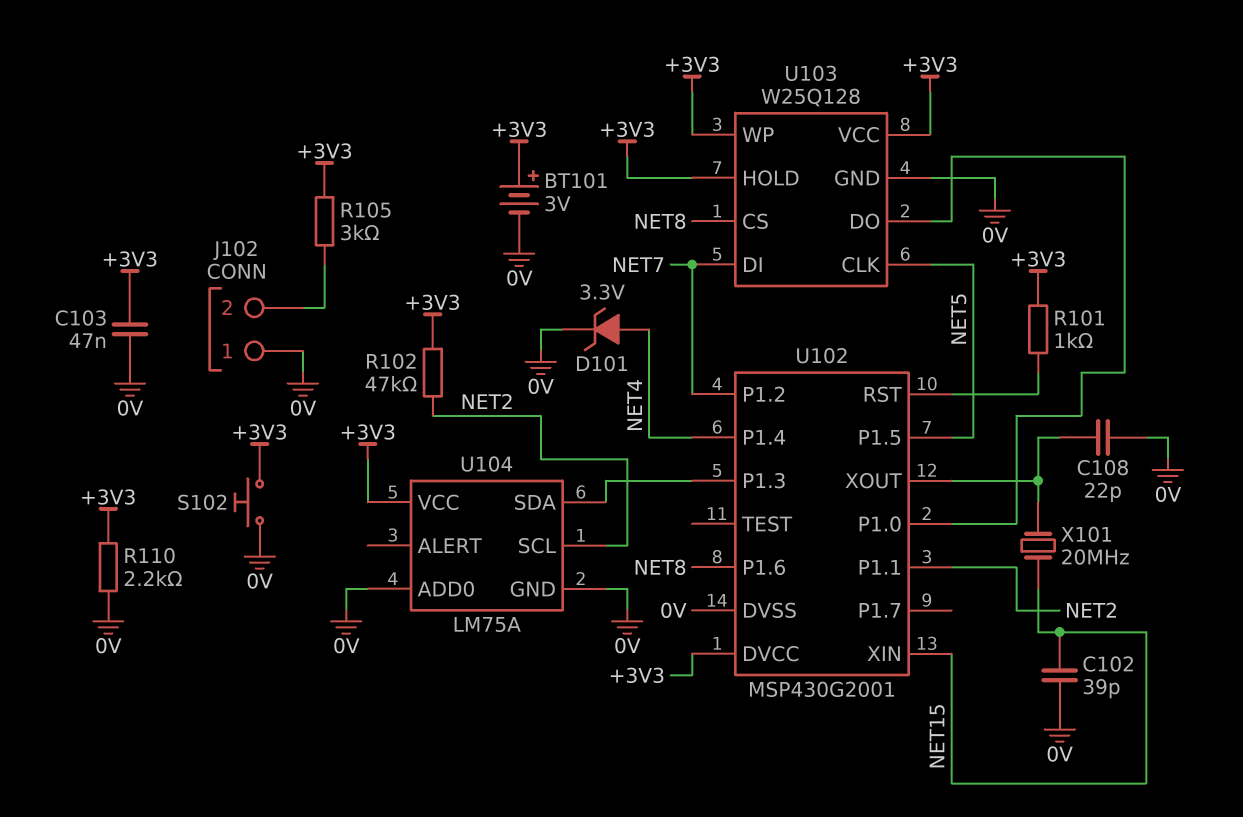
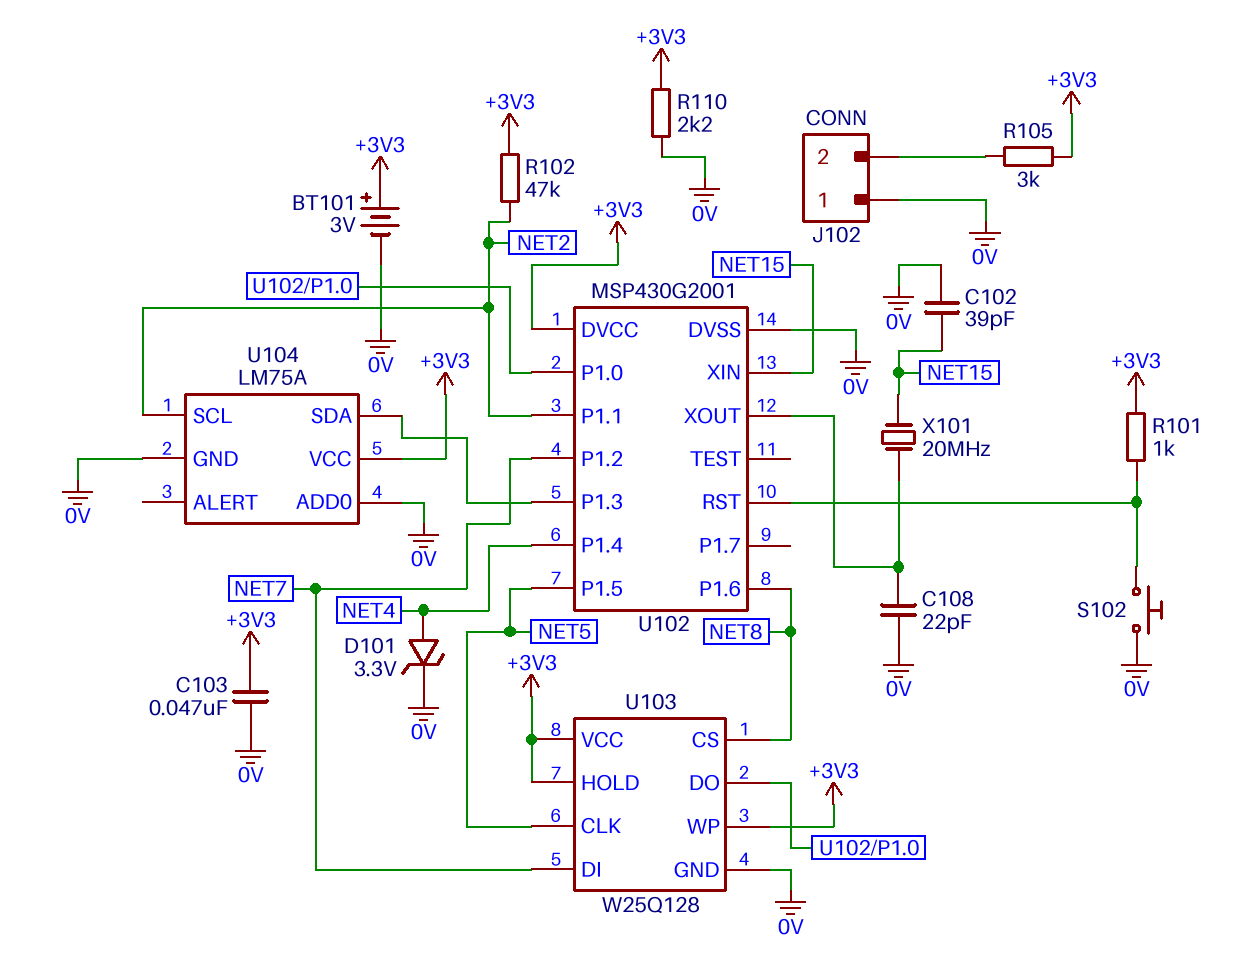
S102: button (+3V3, 0V) -> button (0V, U102/RST)

